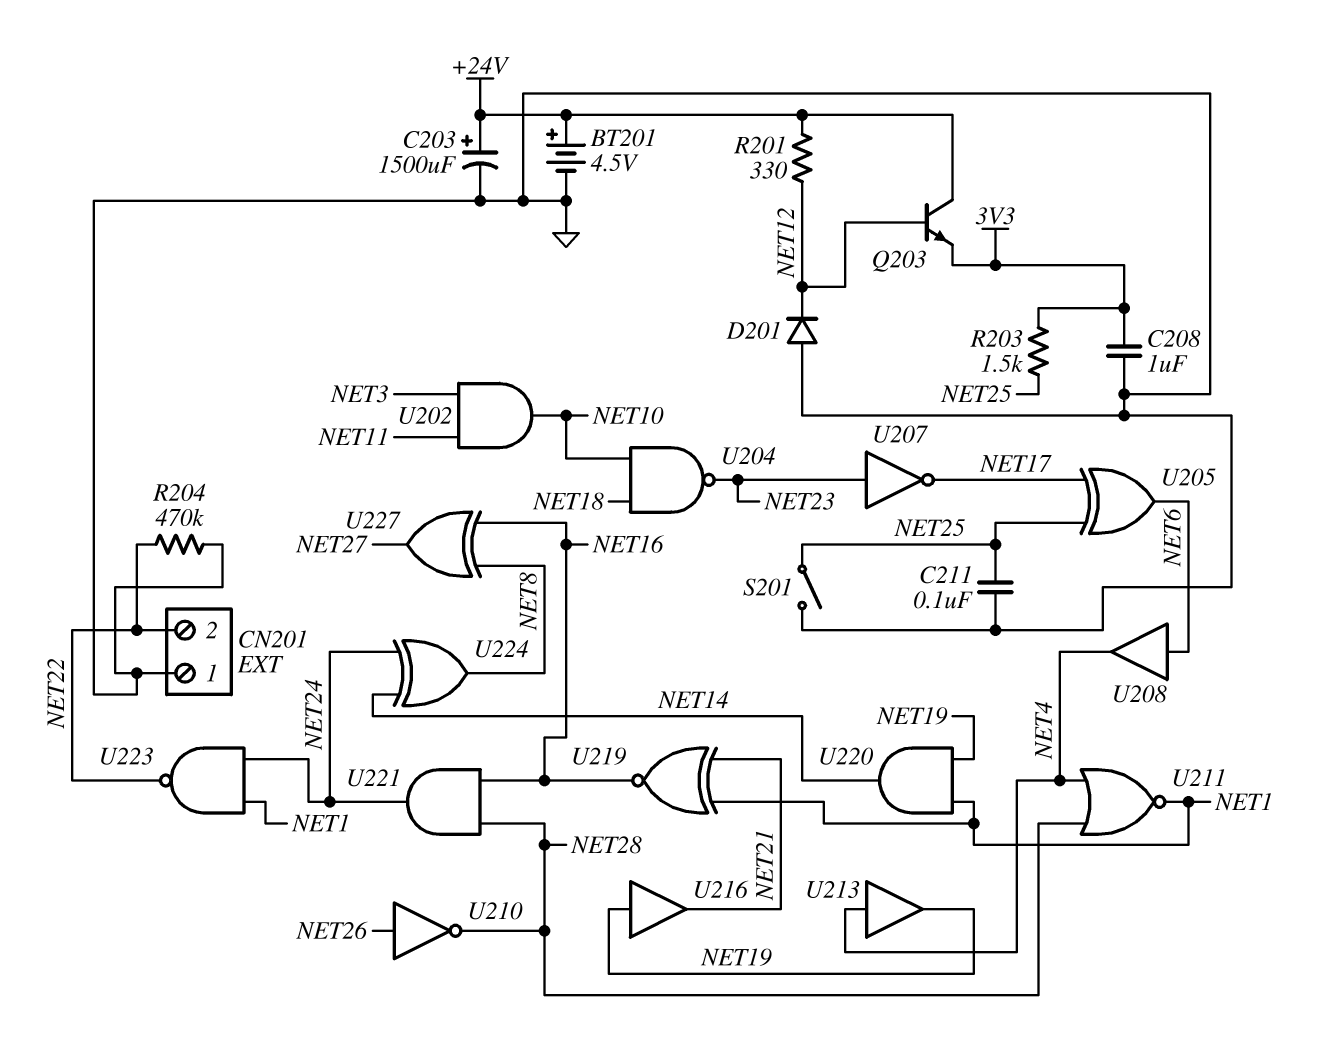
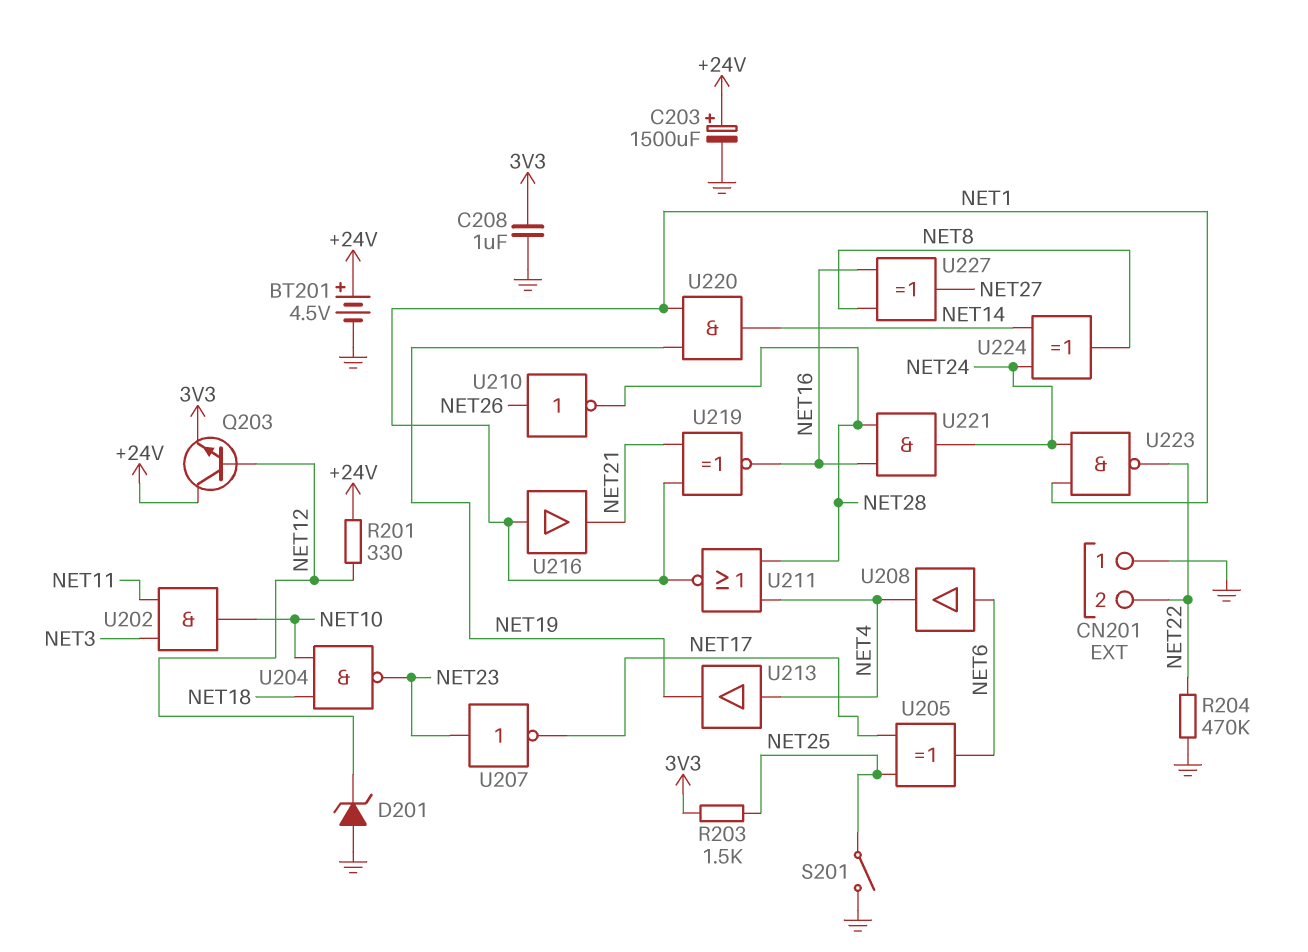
C211: 100nF (GND, NET25) -> none
D201: diode (A GND, K NET12) -> zener (A GND, K NET12)
U216: buffer (in NET19, out NET21) -> buffer (in NET1, out NET21)

